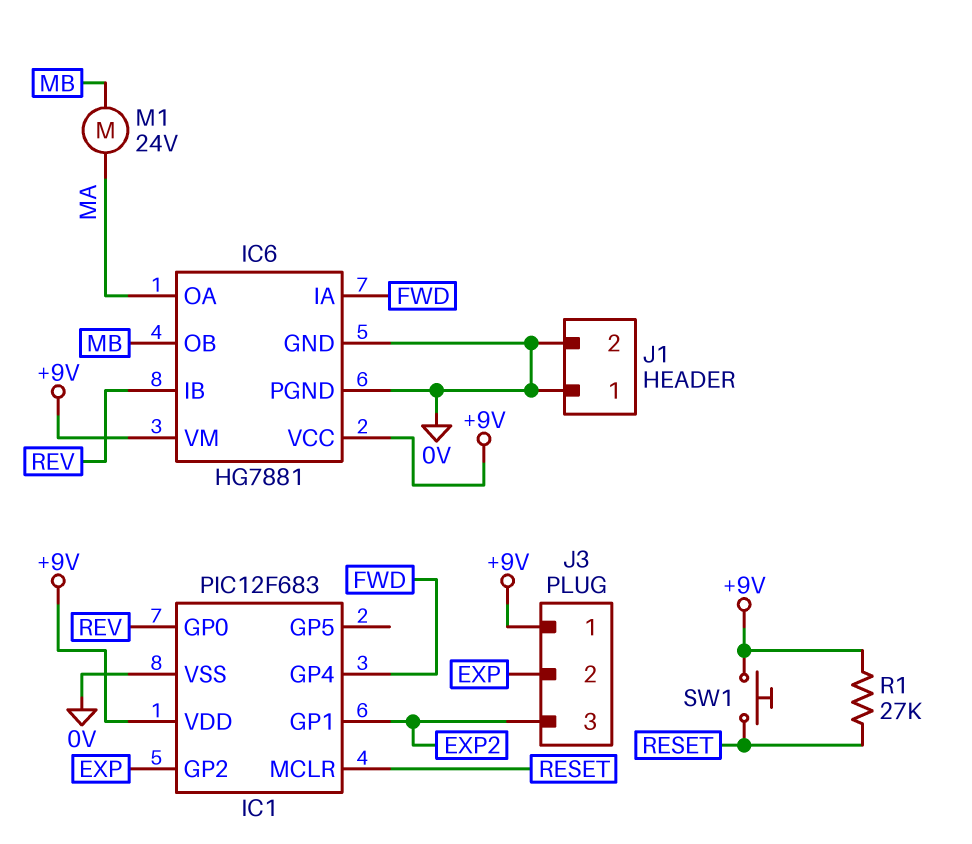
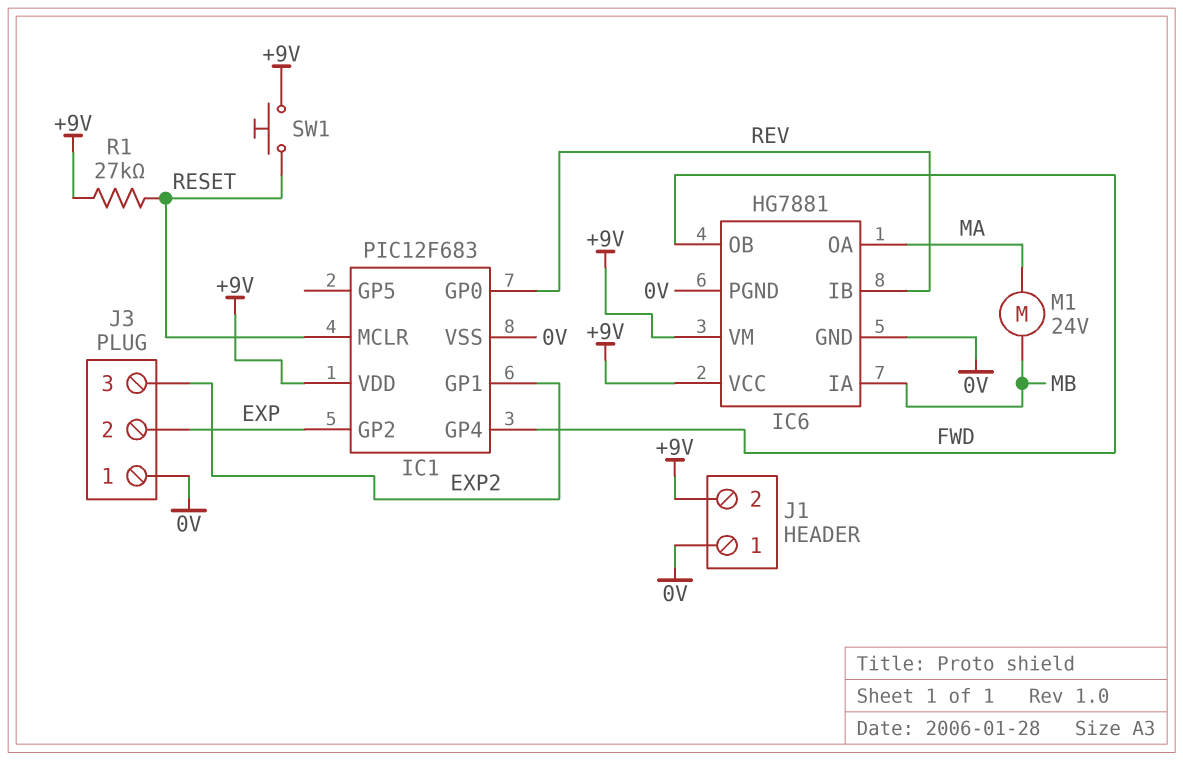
IC6 pin IA: FWD -> MB
IC6 pin OB: MB -> FWD
J1 pin 2: 0V -> +9V
J3 pin 1: +9V -> 0V

